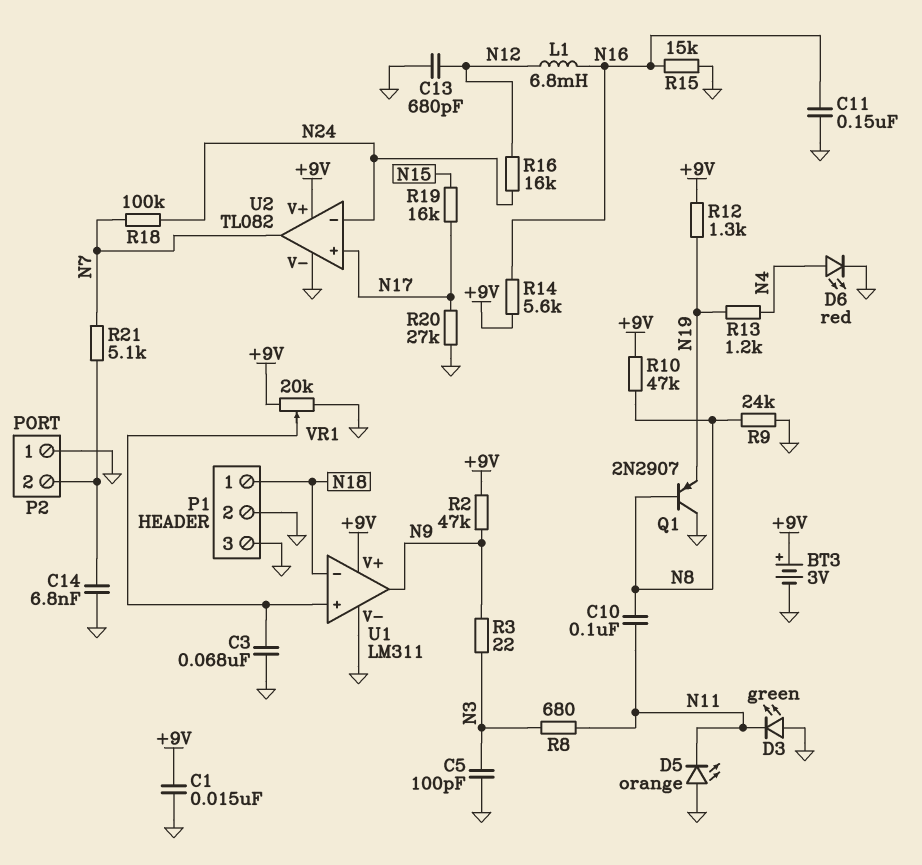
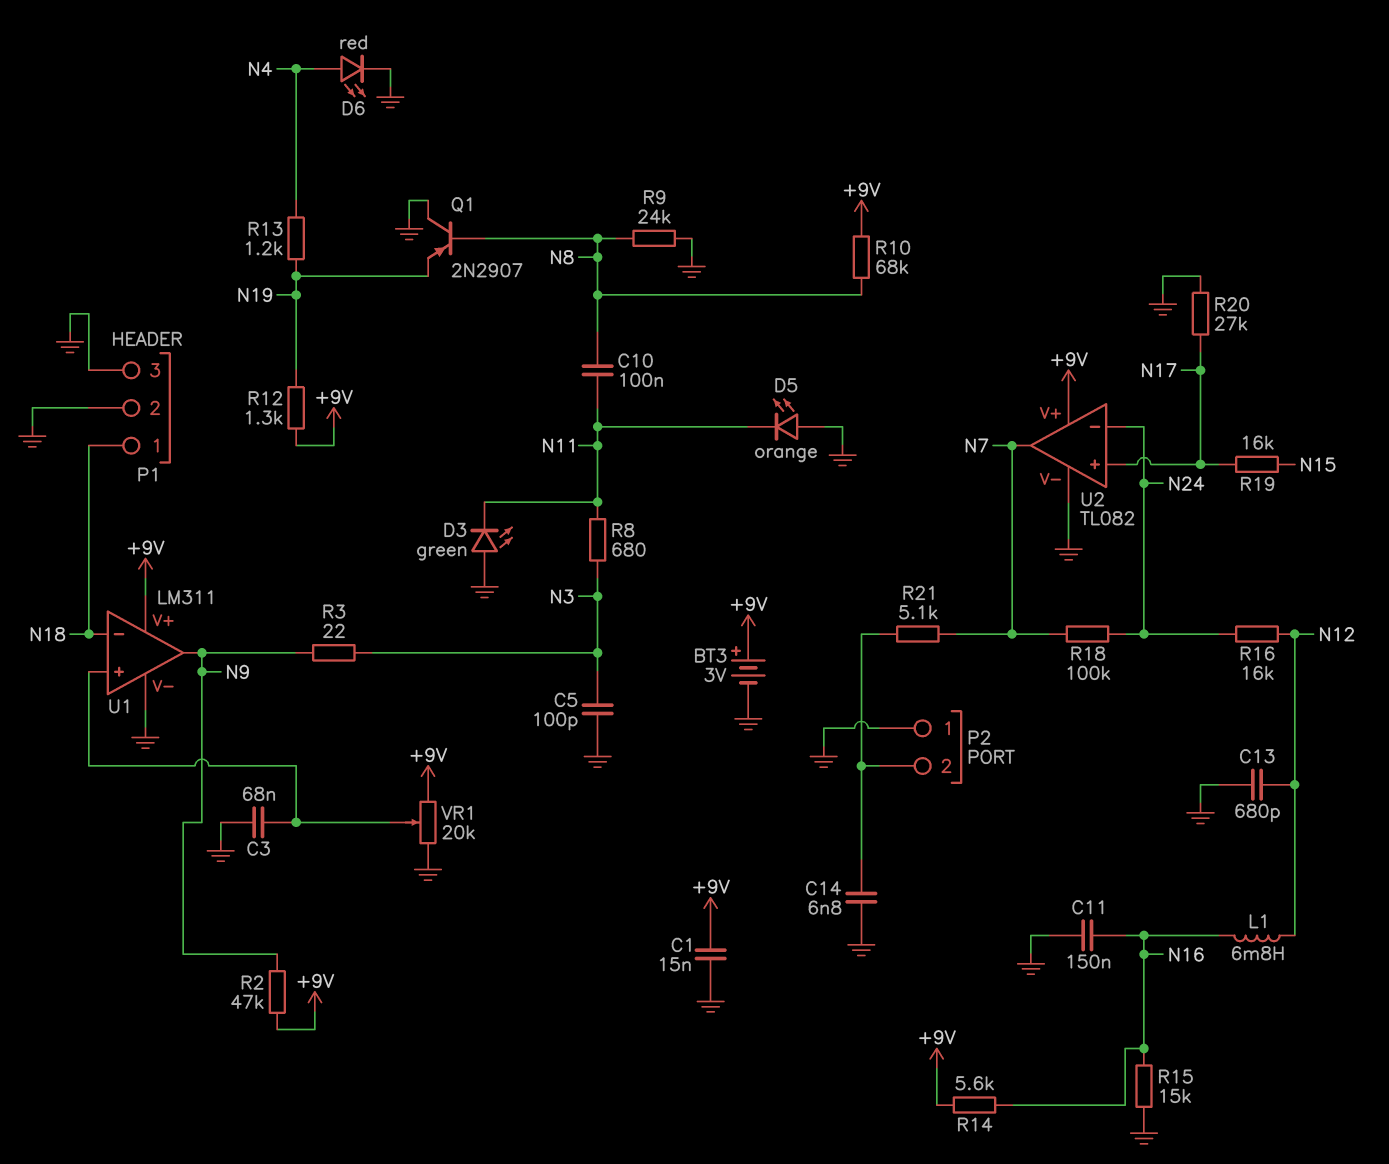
R10: 47k (+9V, N8) -> 68k (+9V, N8)

